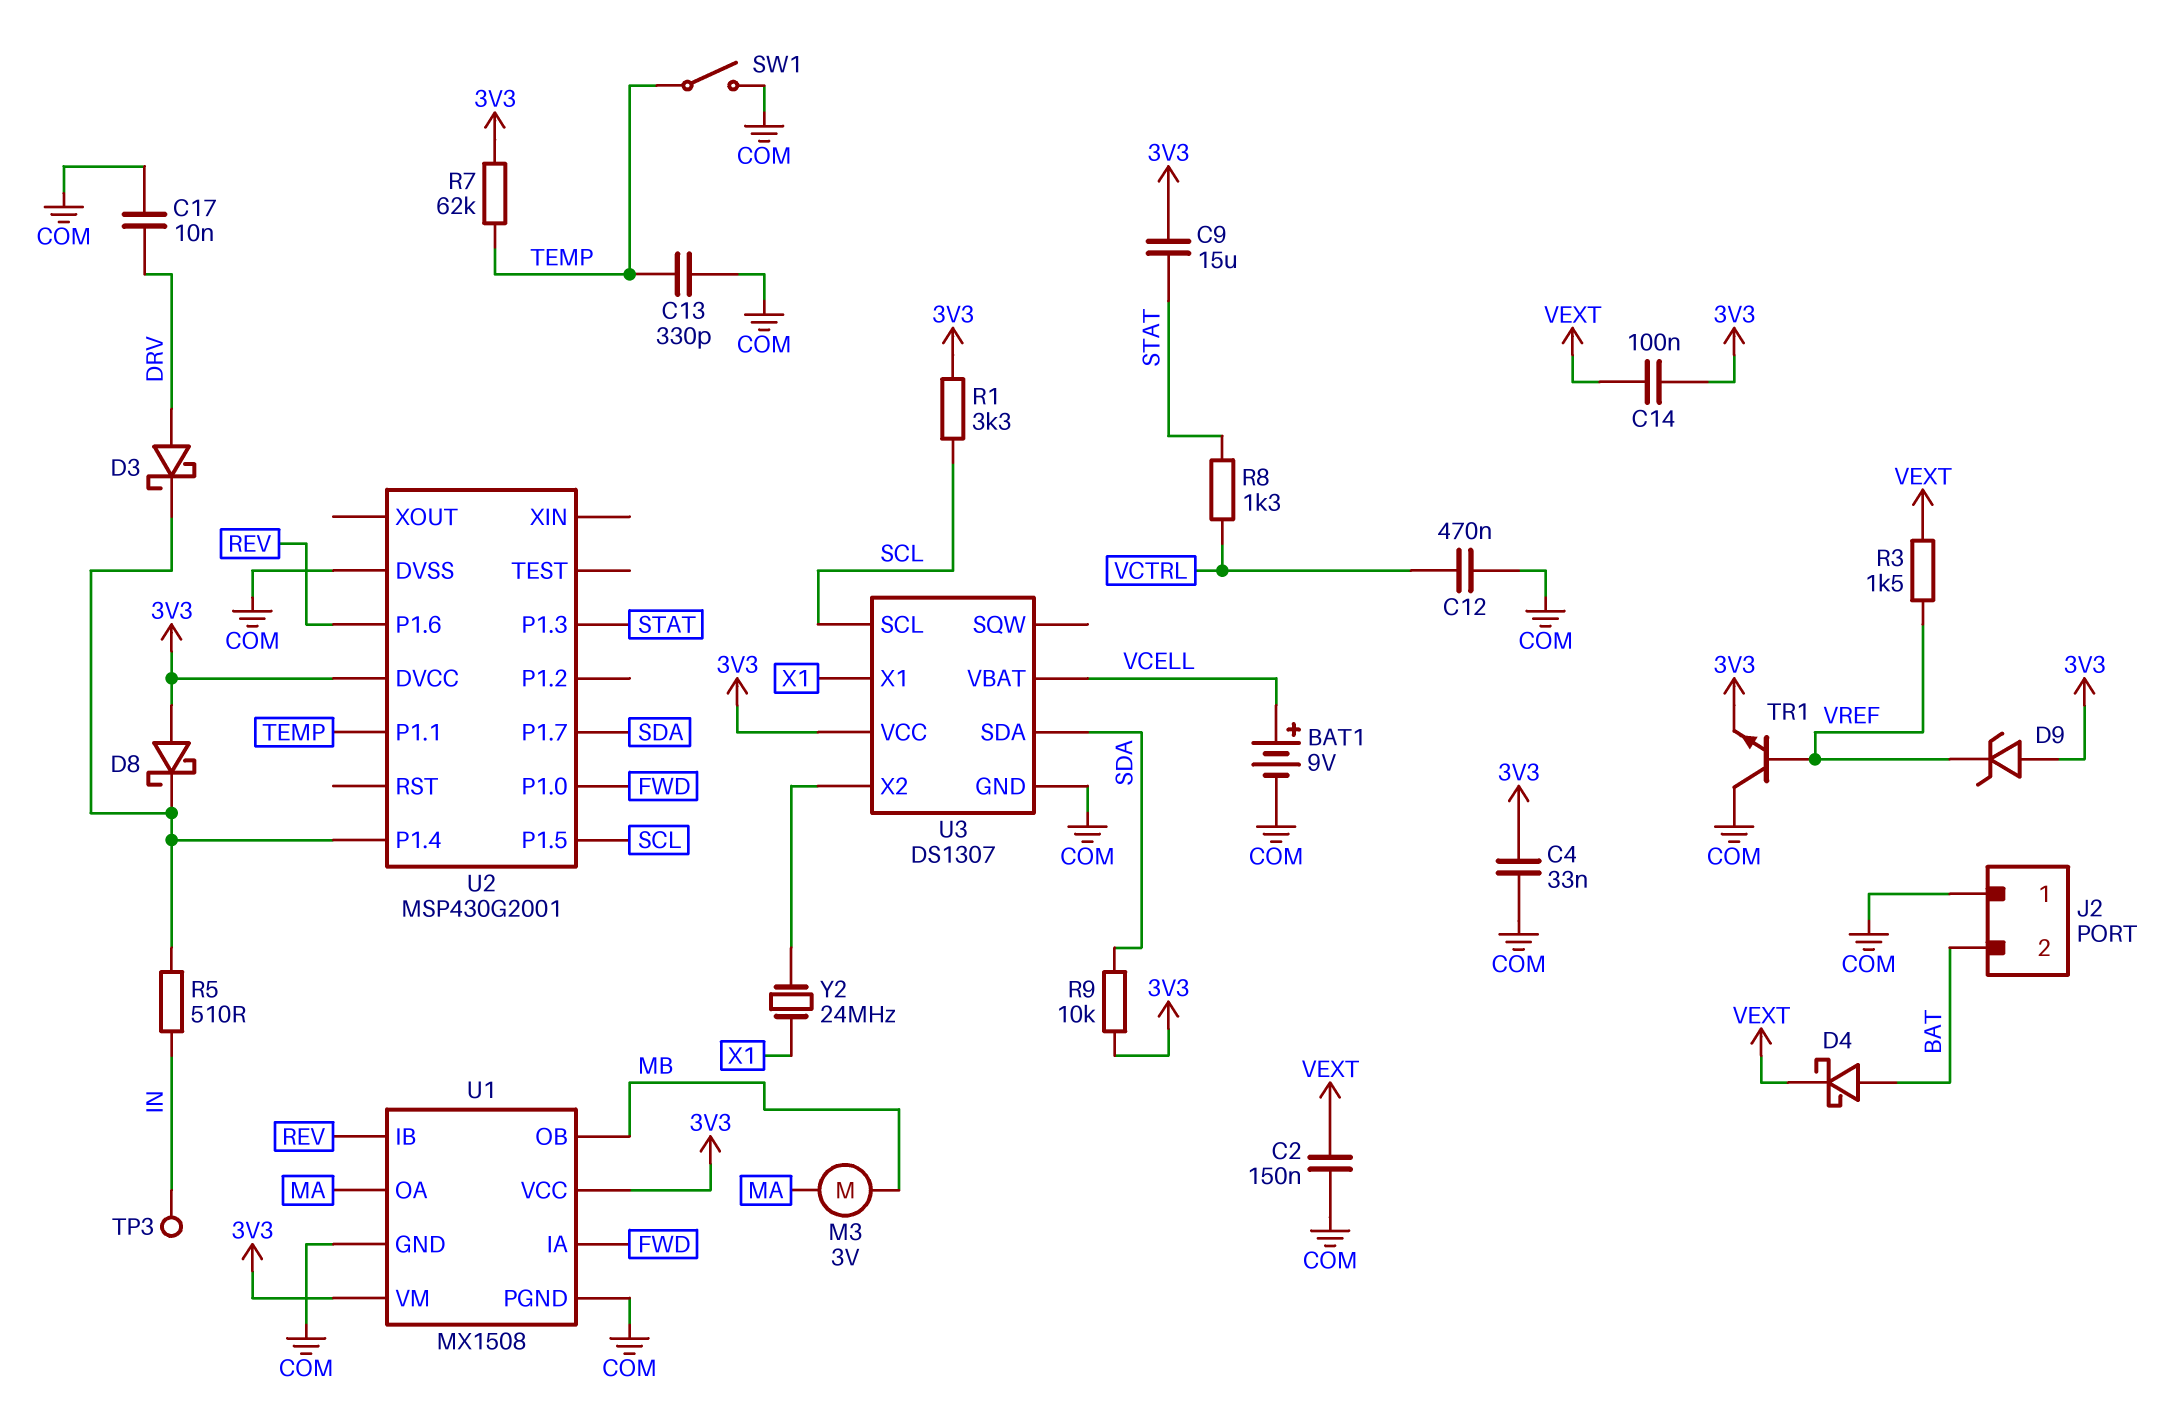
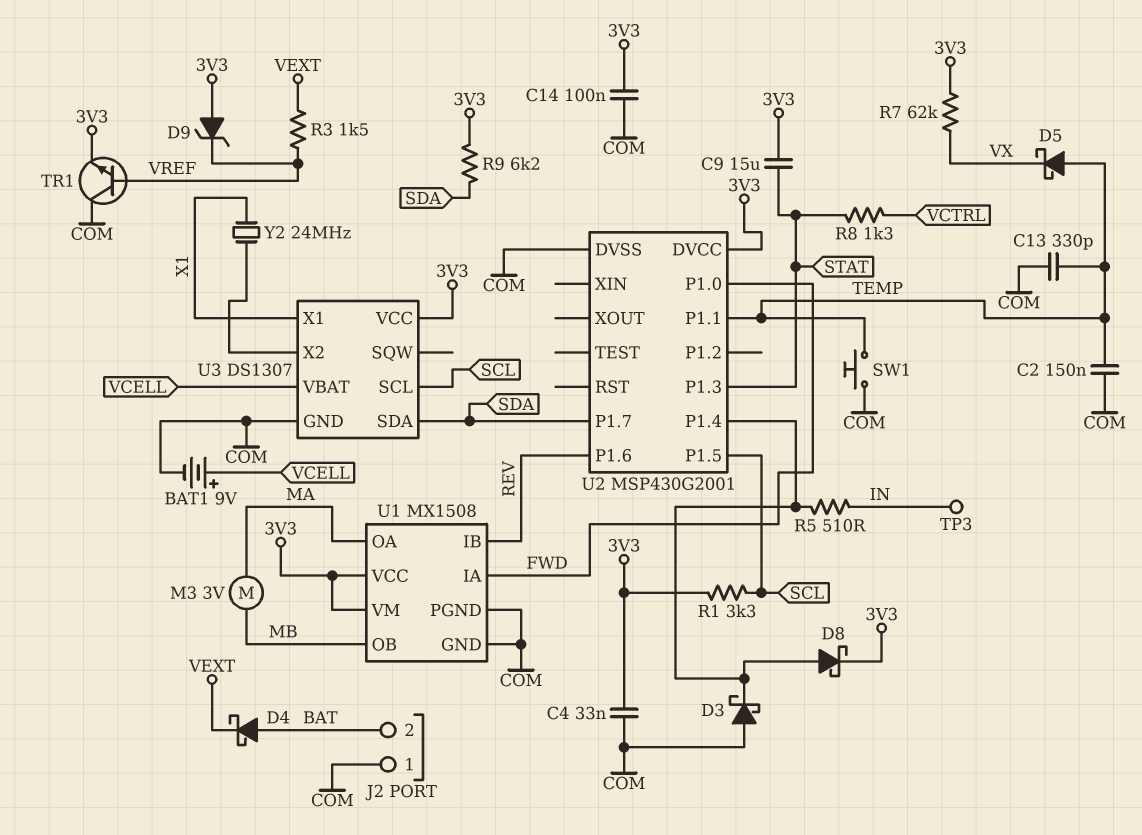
C2: 150nF (COM, VEXT) -> 150nF (COM, TEMP)
C12: 470nF (COM, VCTRL) -> none
C14: 100nF (3V3, VEXT) -> 100nF (3V3, COM)
C17: 10nF (COM, DRV) -> none
D3: schottky (A DRV, K U2/P1.4) -> schottky (A COM, K U2/P1.4)
D5: none -> schottky (A TEMP, K VX)
D8: schottky (A 3V3, K U2/P1.4) -> schottky (A U2/P1.4, K 3V3)
R7: 62k (3V3, TEMP) -> 62k (3V3, VX)
R9: 10k (3V3, SDA) -> 6.2k (3V3, SDA)
SW1: switch (COM, TEMP) -> button (COM, TEMP)

